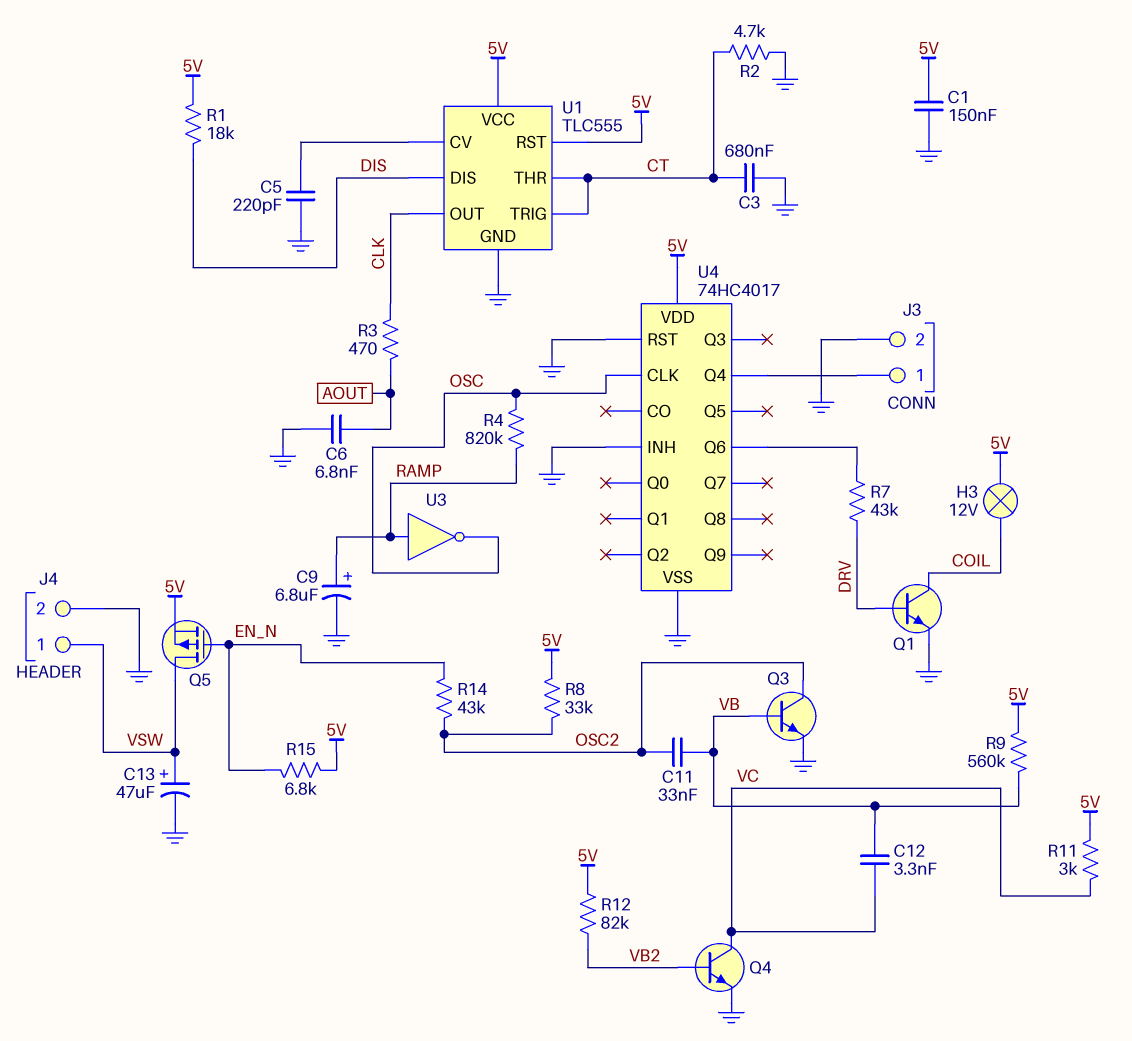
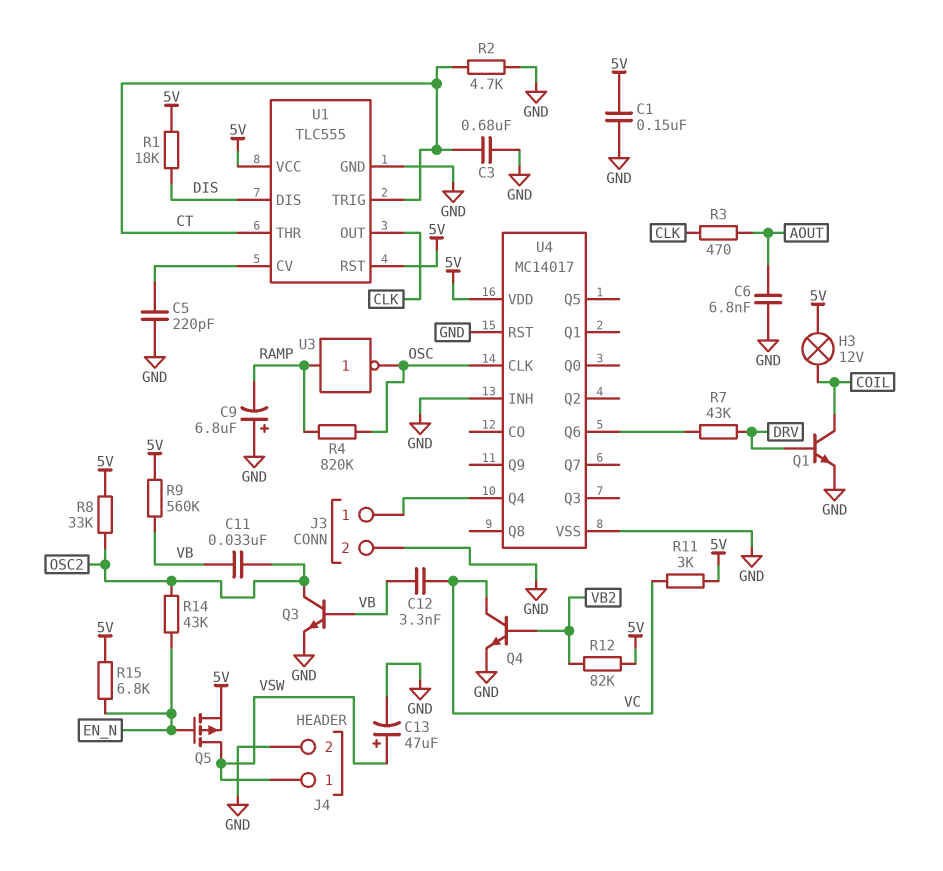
C9: 6.8uF (plus RAMP, minus GND) -> 6.8uF (plus GND, minus RAMP)
U4: 74HC4017 -> MC14017

